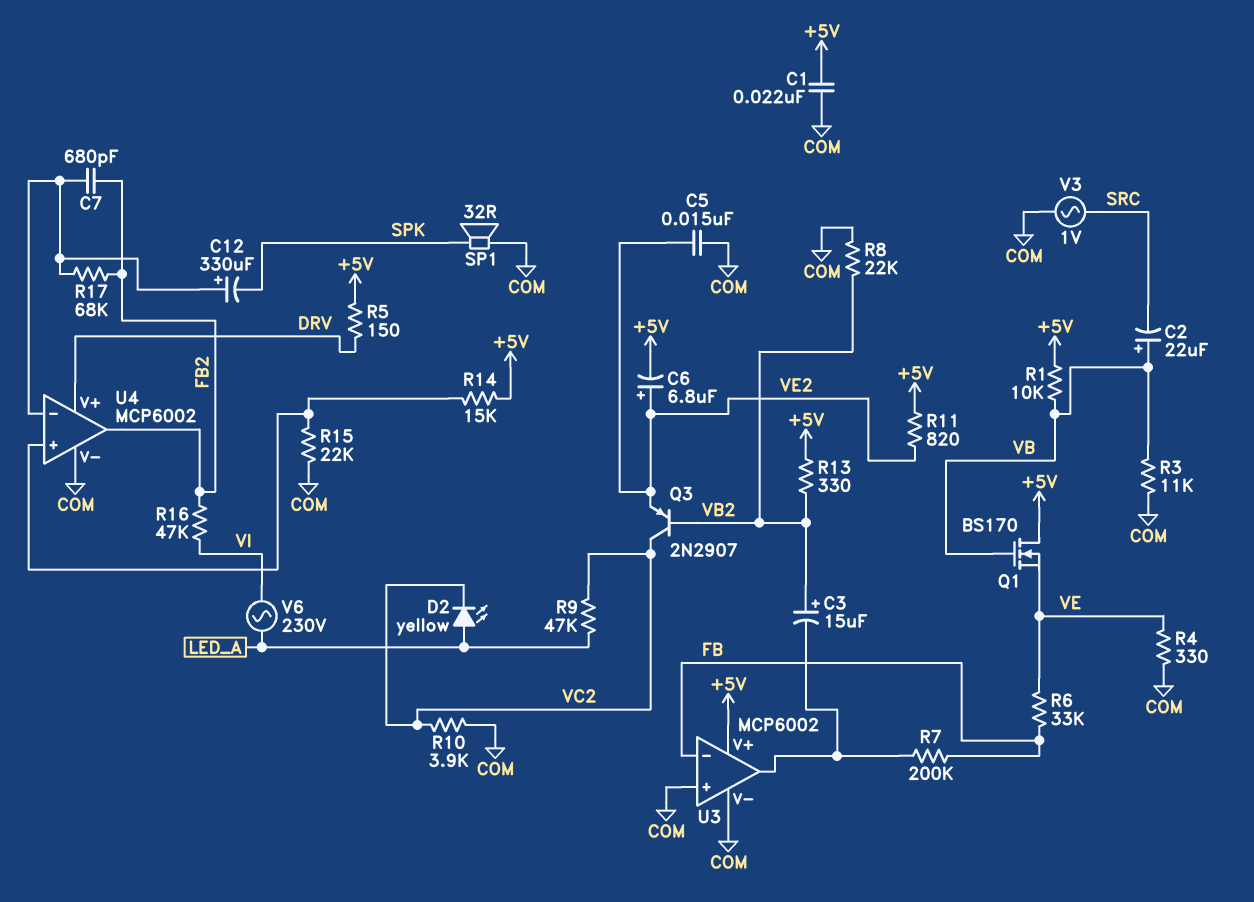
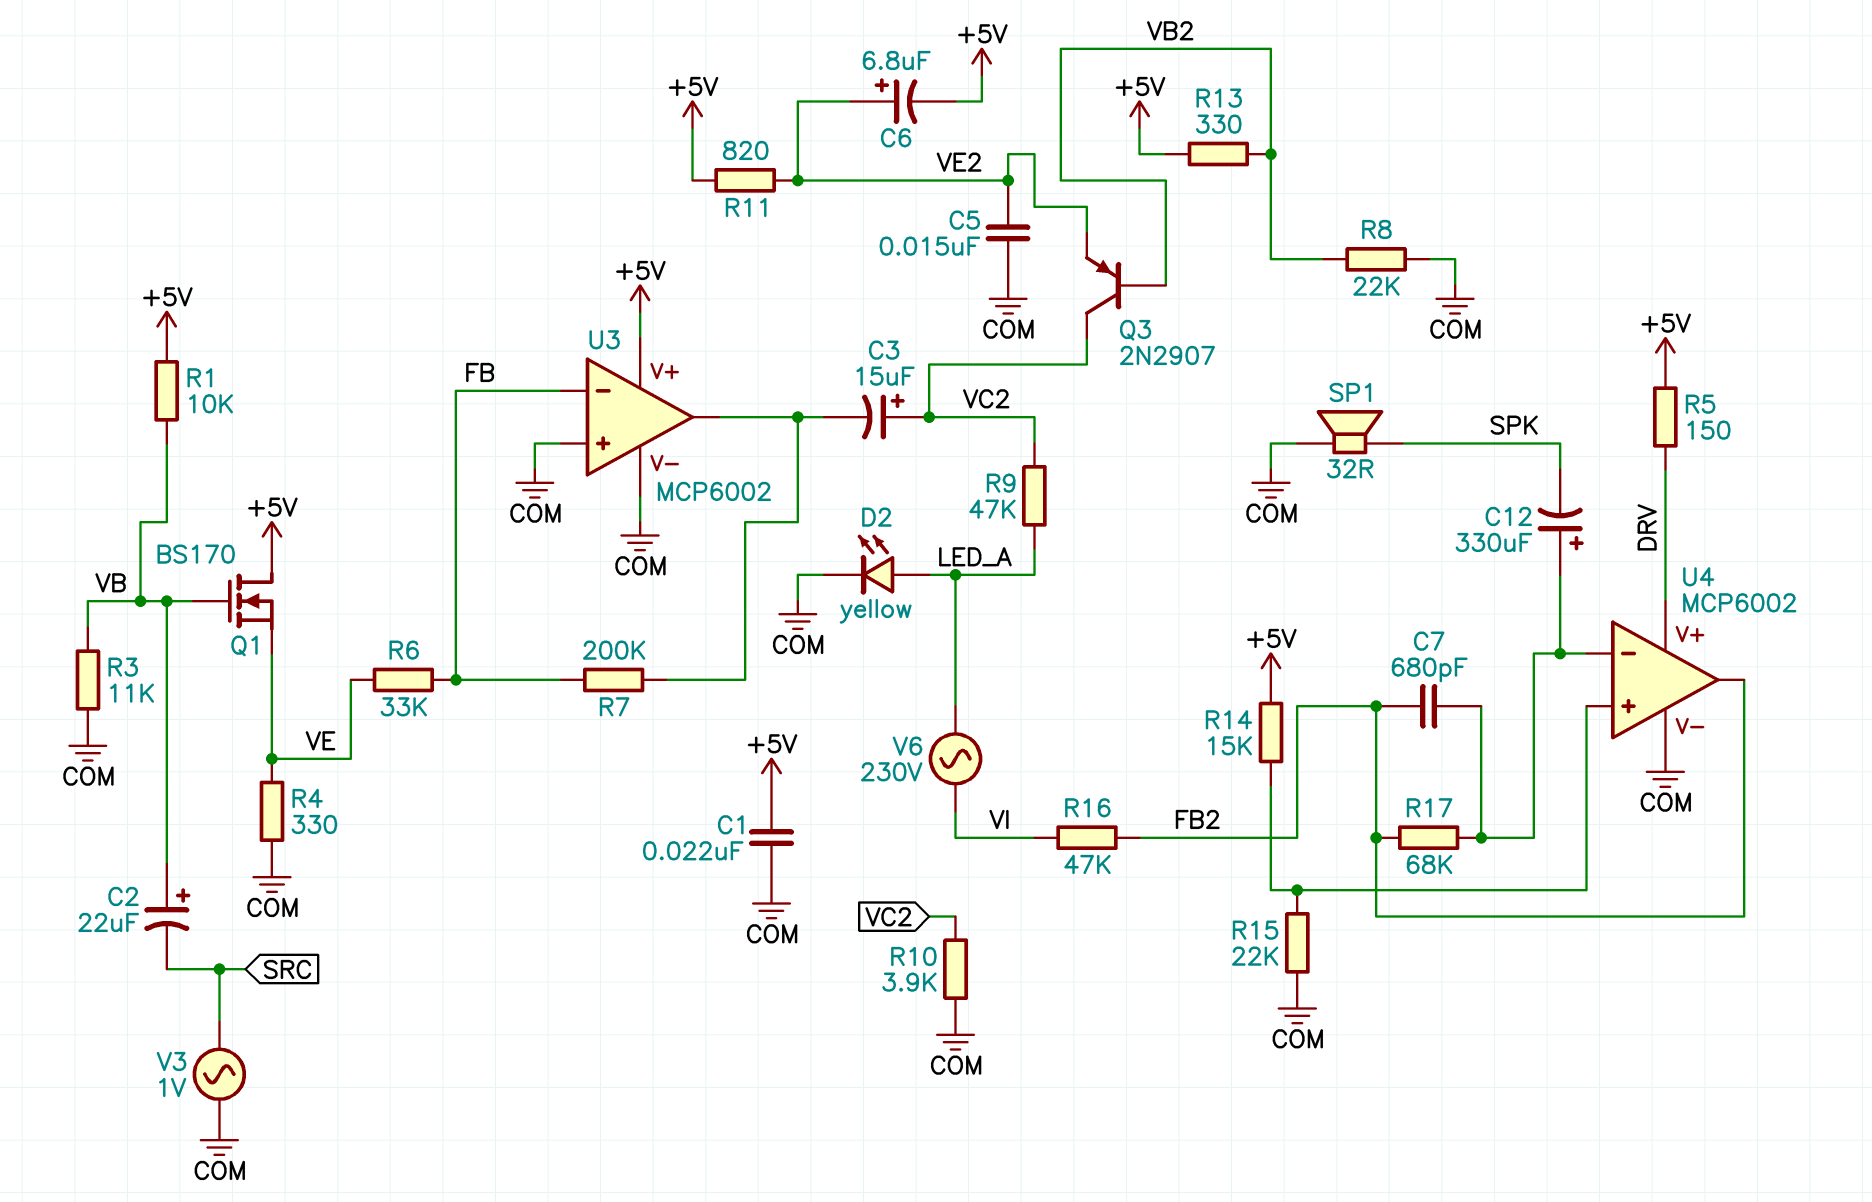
C3: 15uF (plus VB2, minus U3/out) -> 15uF (plus VC2, minus U3/out)
D2: LED yellow (A LED_A, K VC2) -> LED yellow (A LED_A, K COM)

